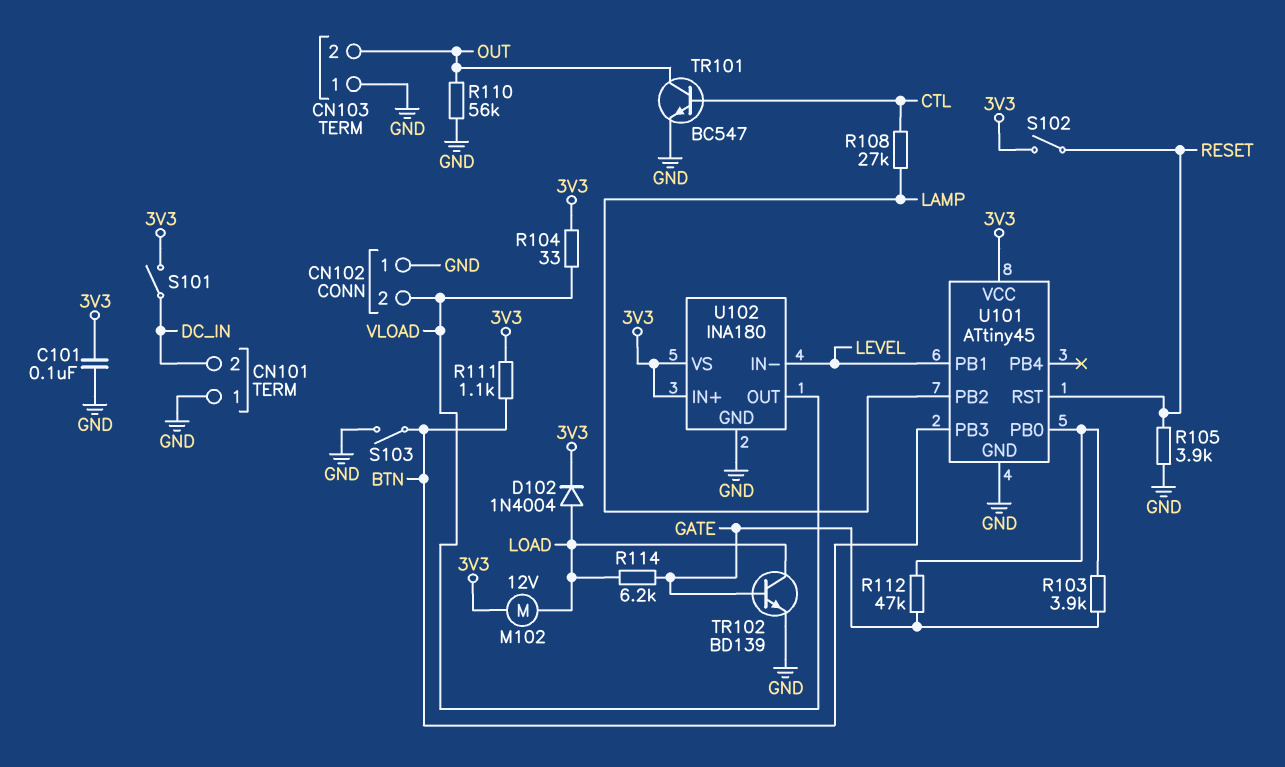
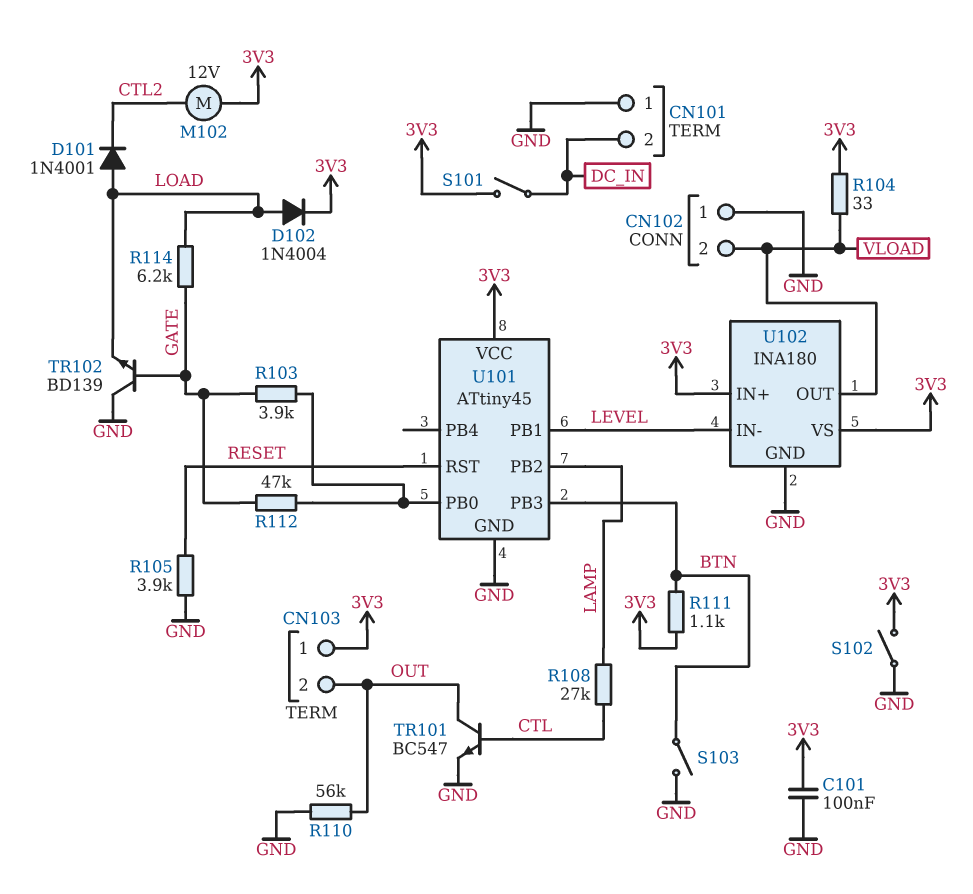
CN103 pin 1: GND -> 3V3
D101: none -> diode 1N4001 (A LOAD, K CTL2)
M102: motor 12V (3V3, LOAD) -> motor 12V (3V3, CTL2)
S102: switch (3V3, RESET) -> switch (3V3, GND)
TR102: NPN BD139 (B GATE, C LOAD, E GND) -> NPN BD139 (B GATE, C GND, E LOAD)

